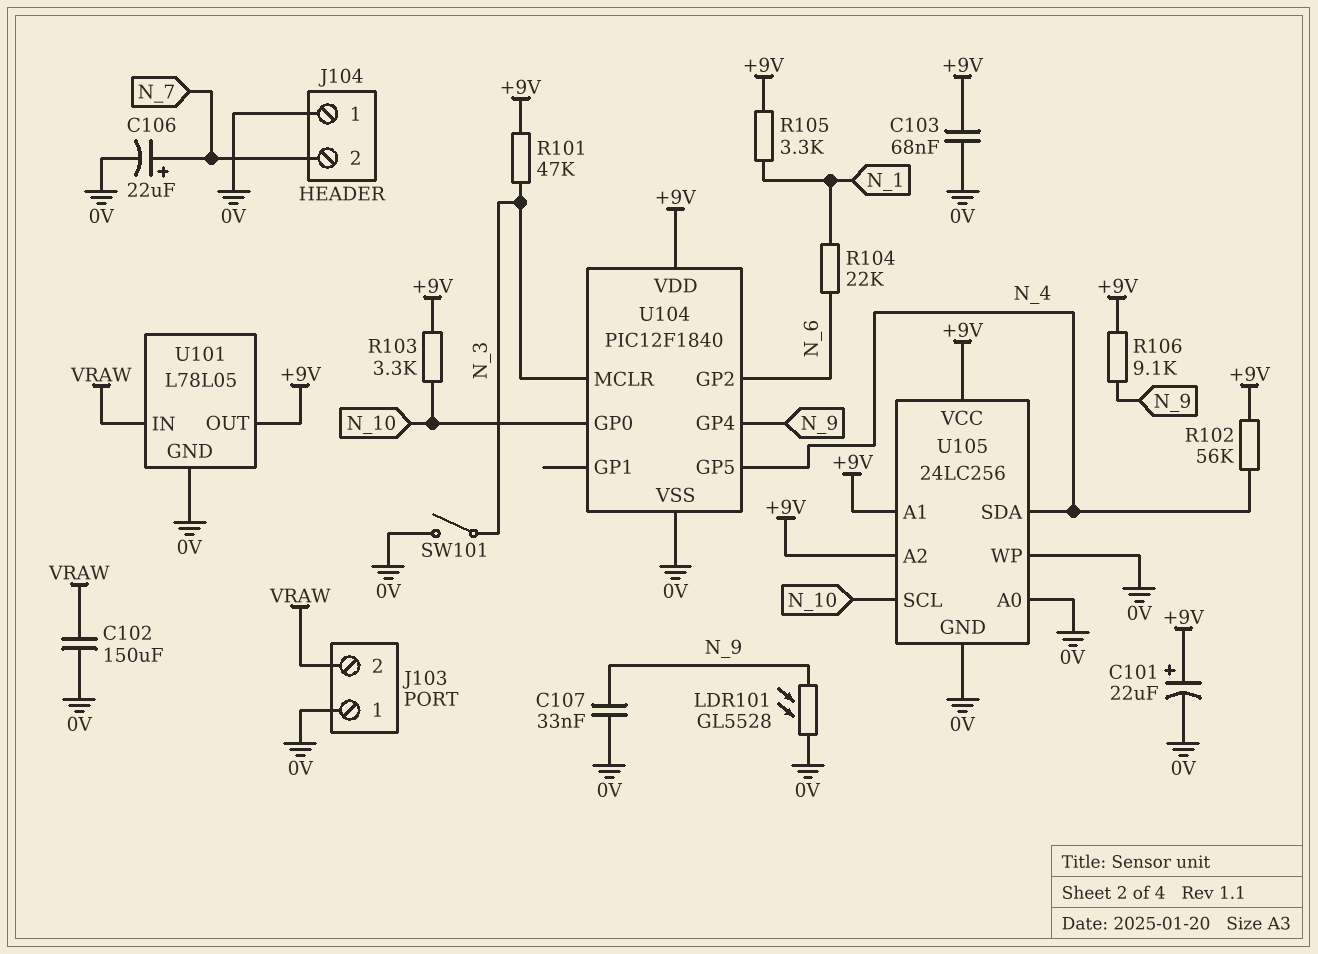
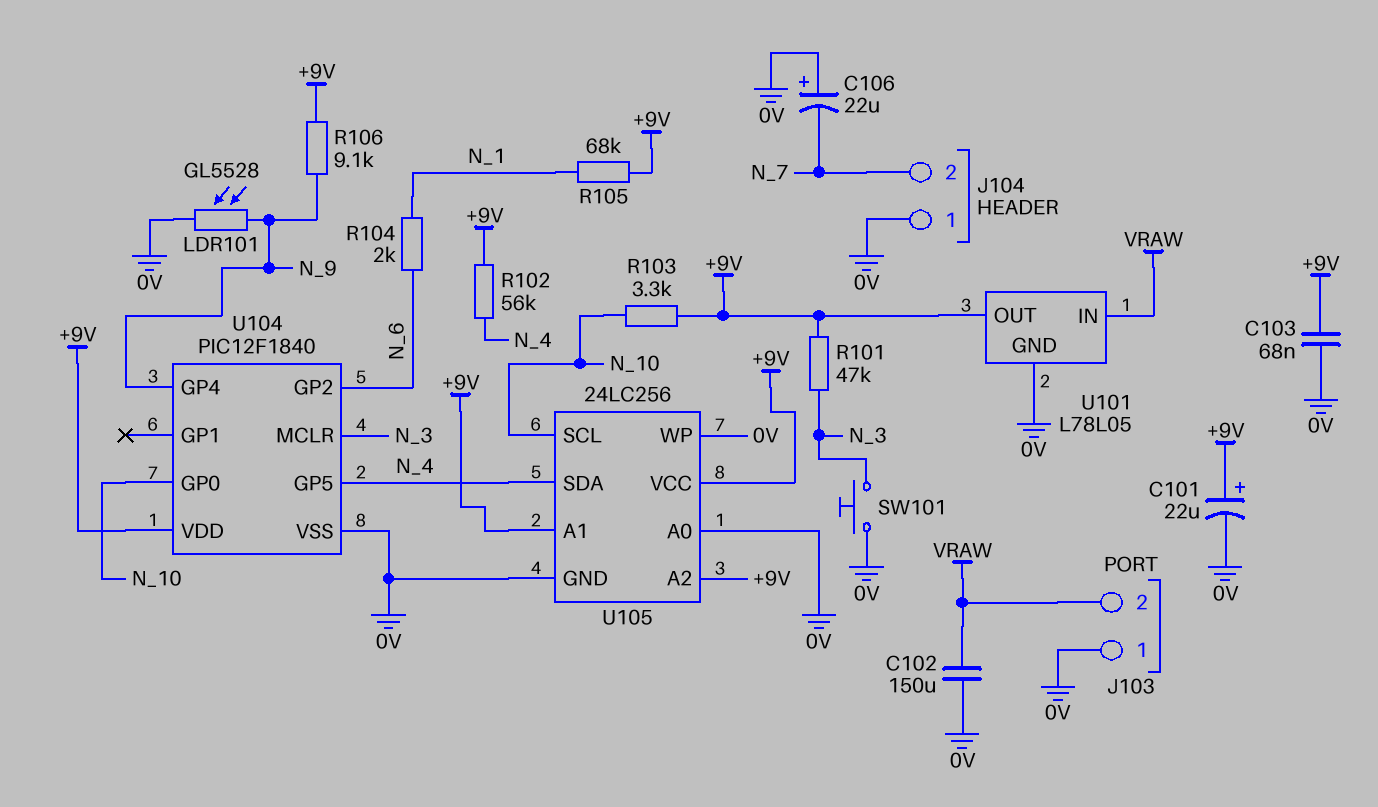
C106: 22uF (plus N_7, minus 0V) -> 22uF (plus 0V, minus N_7)
C107: 33nF (0V, N_9) -> none
R104: 22k (N_1, N_6) -> 2k (N_1, N_6)
R105: 3.3k (+9V, N_1) -> 68k (+9V, N_1)
SW101: switch (0V, N_3) -> button (0V, N_3)

